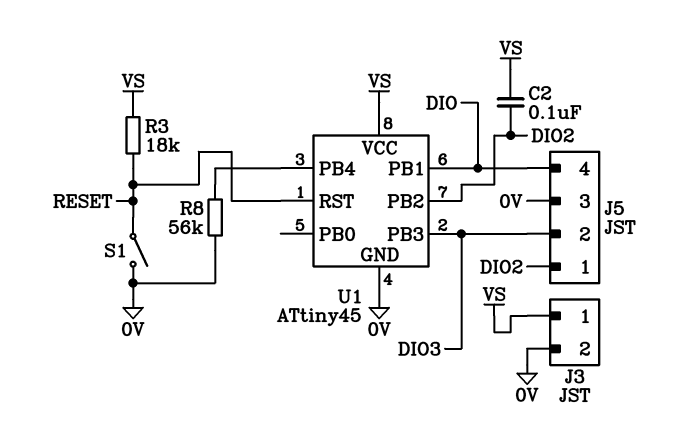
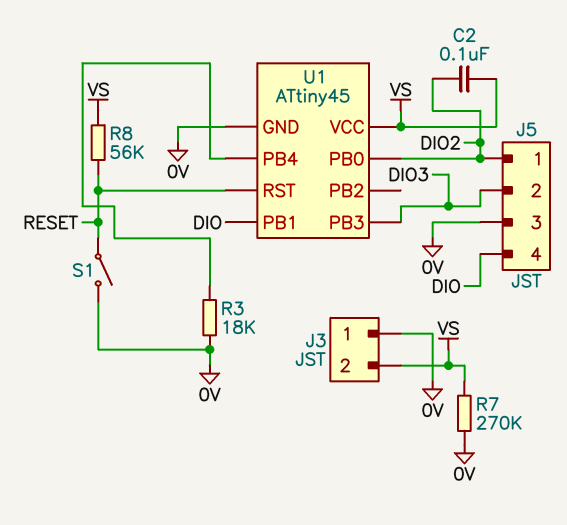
J3 pin 1: VS -> 0V
J3 pin 2: 0V -> VS
R3: 18k (RESET, VS) -> 18k (0V, U1/PB4)
R7: none -> 270k (0V, VS)
R8: 56k (0V, U1/PB4) -> 56k (RESET, VS)
U1 pin PB0: none -> DIO2
U1 pin PB2: DIO2 -> none

